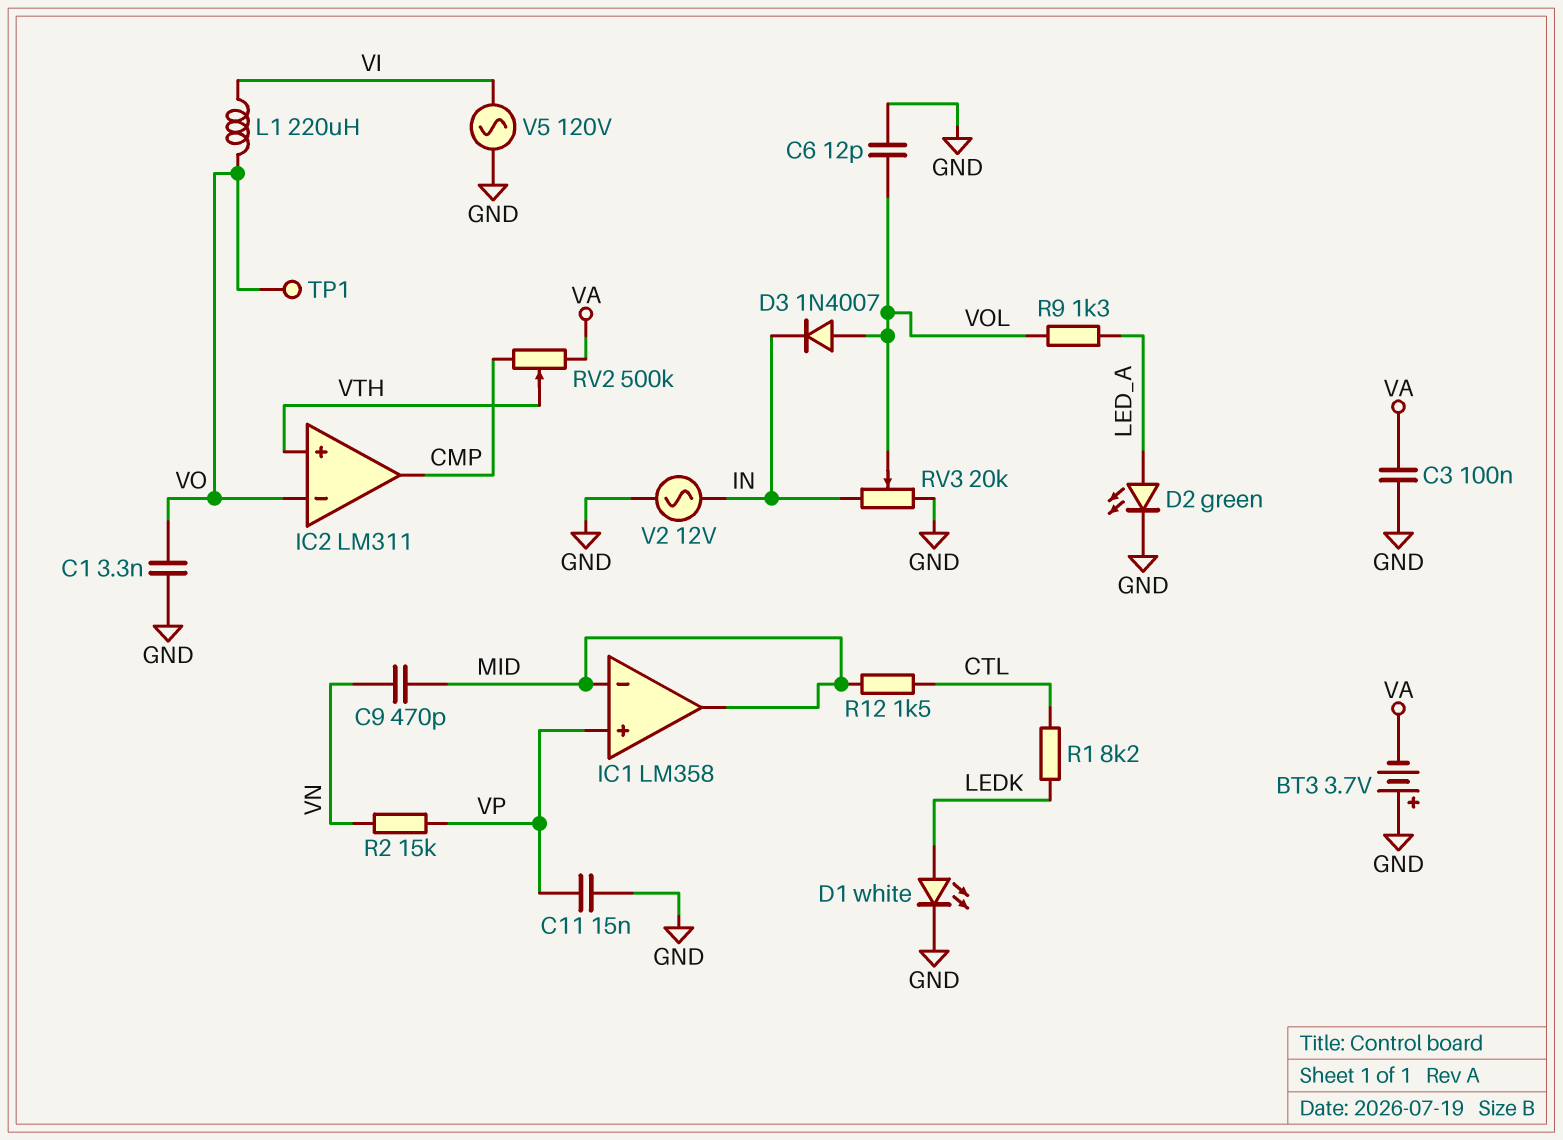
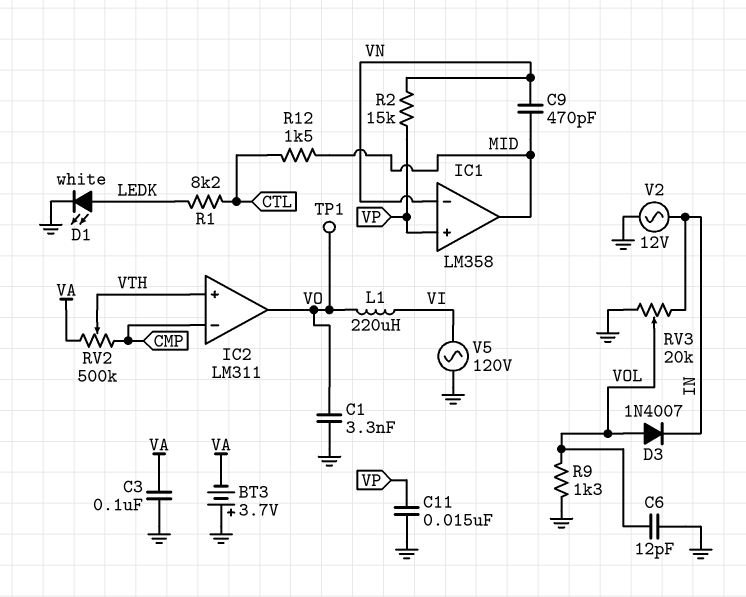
D2: LED green (A LED_A, K GND) -> none
IC1 pin in-: MID -> VN
IC2 pin in-: VO -> CMP
IC2 pin out: CMP -> VO
R9: 1.3k (LED_A, VOL) -> 1.3k (GND, VOL)

